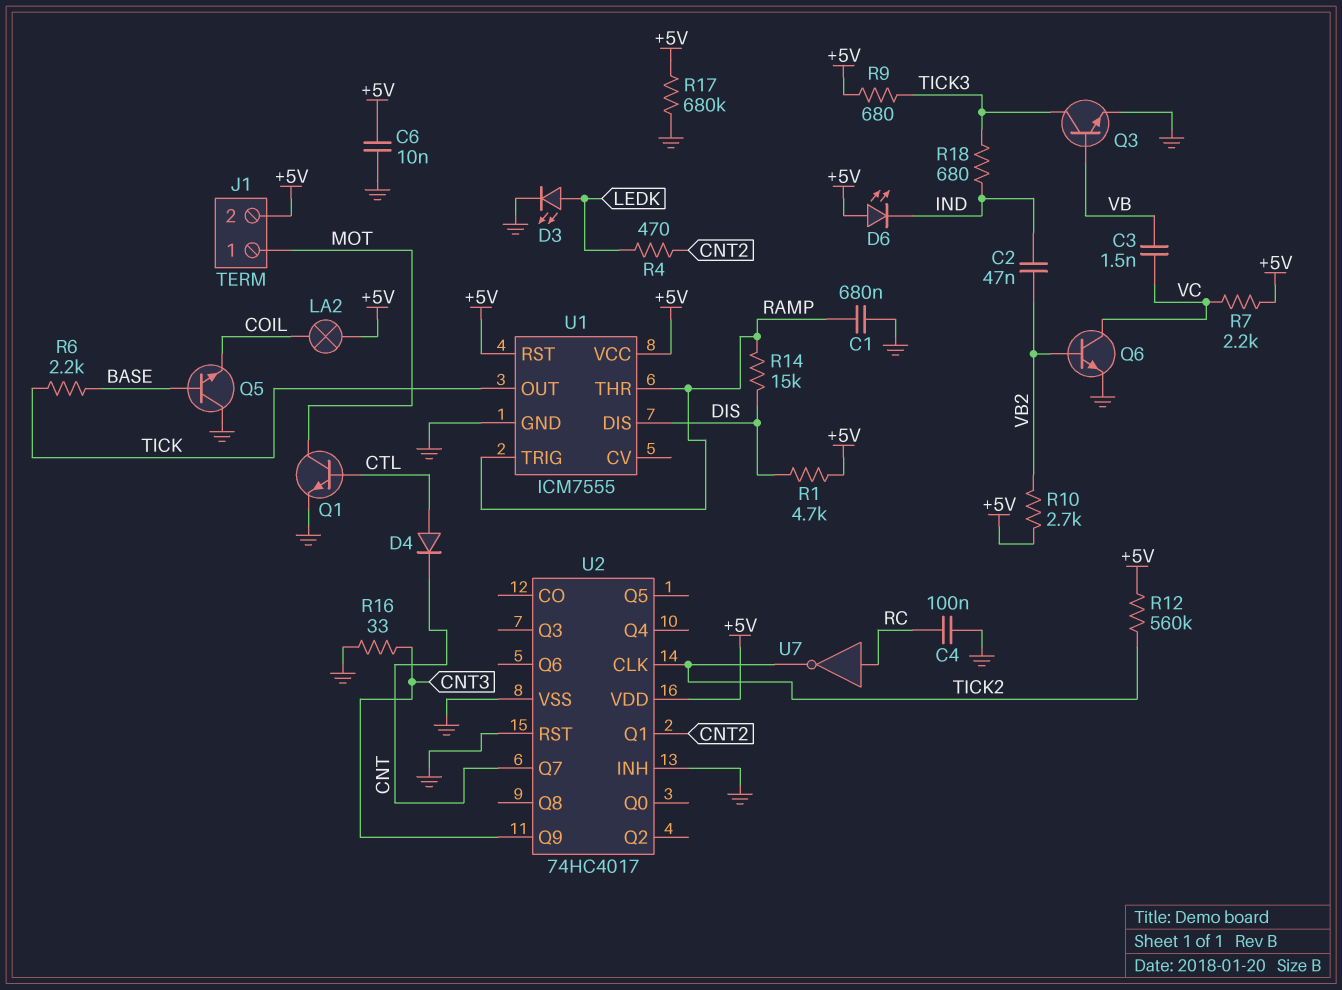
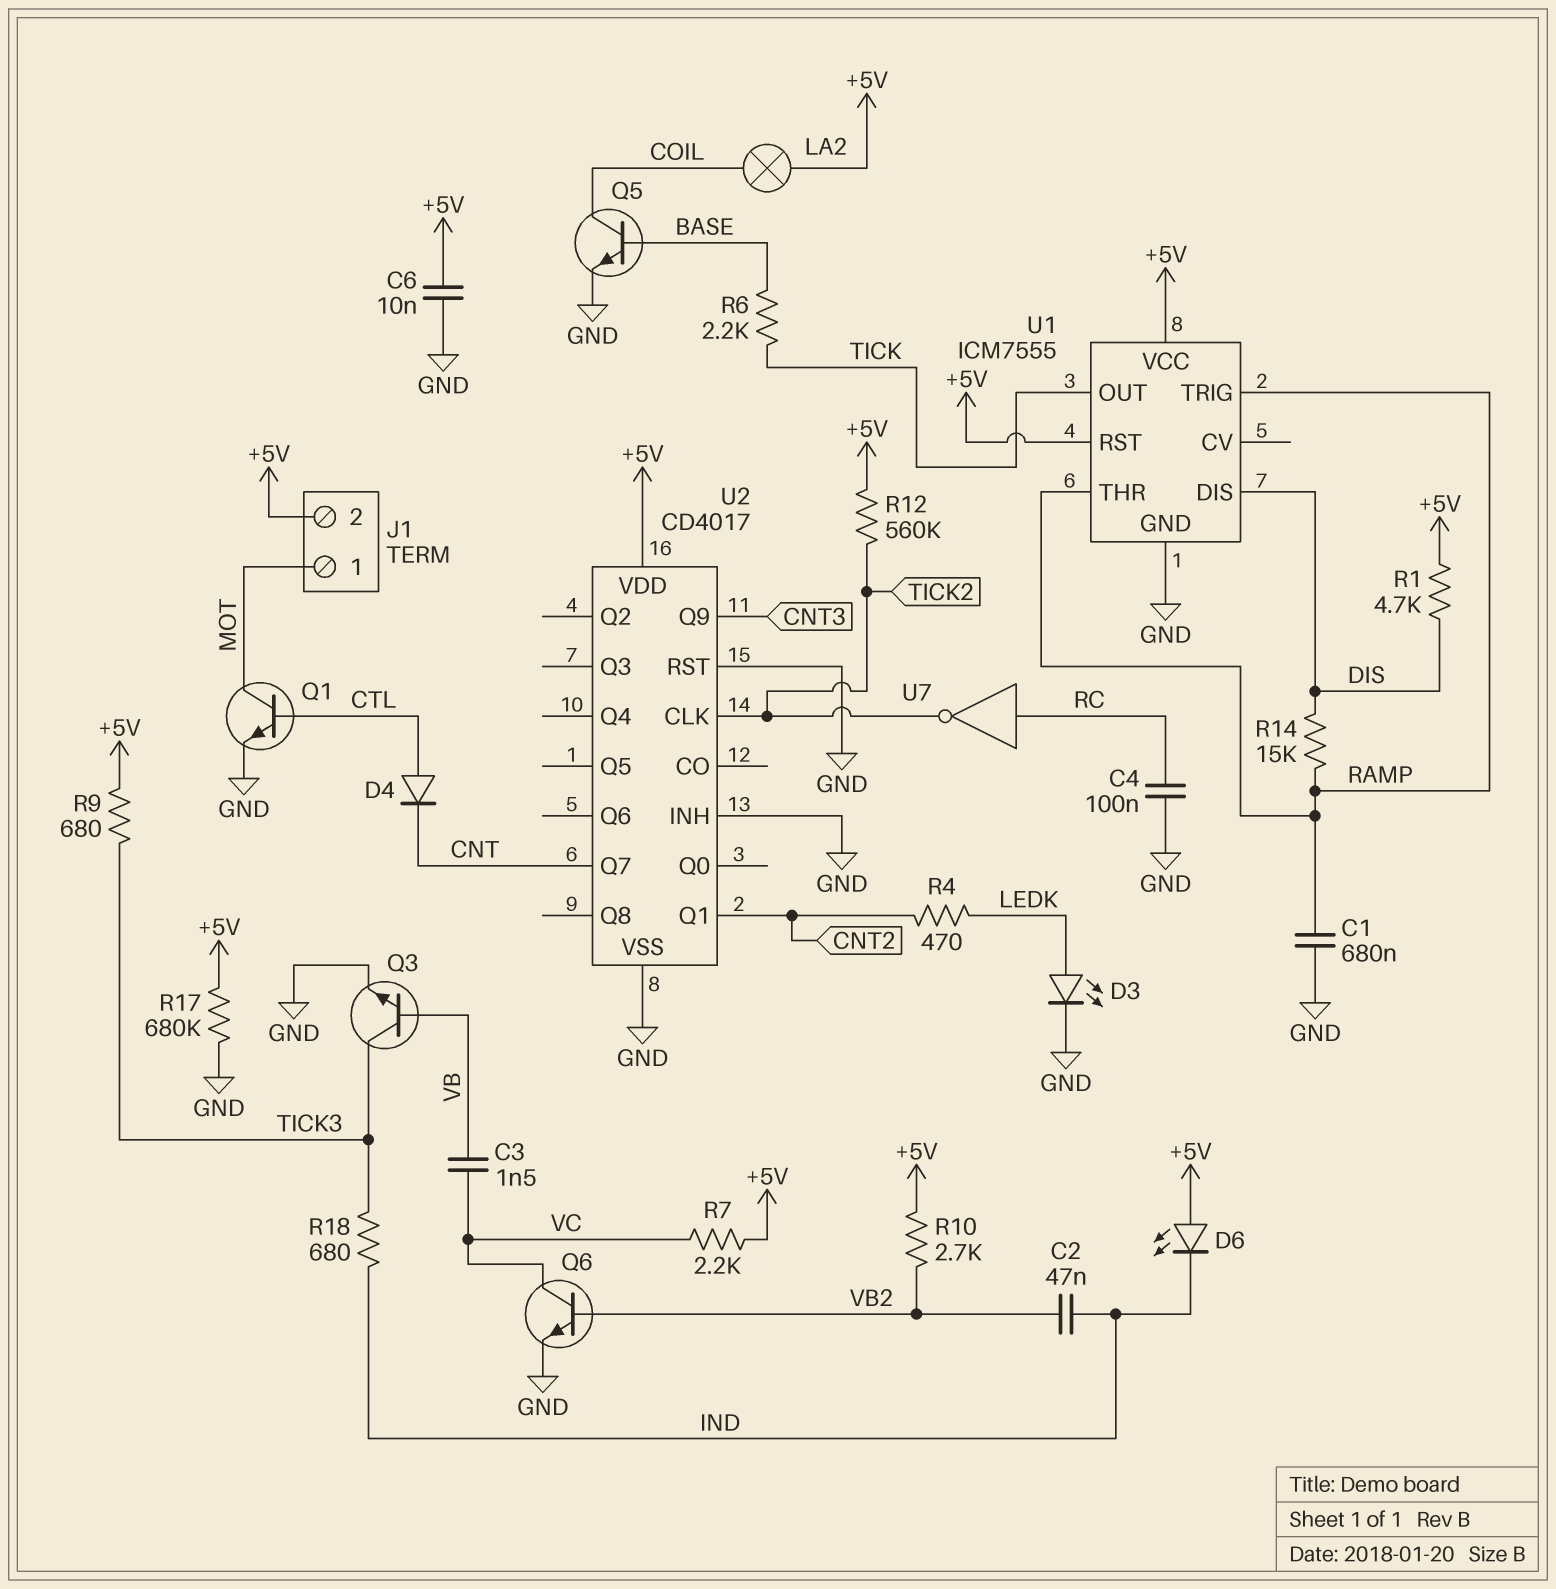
Q5: NPN (B BASE, C GND, E COIL) -> NPN (B BASE, C COIL, E GND)
R16: 33 (CNT3, GND) -> none
U2: 74HC4017 -> CD4017

